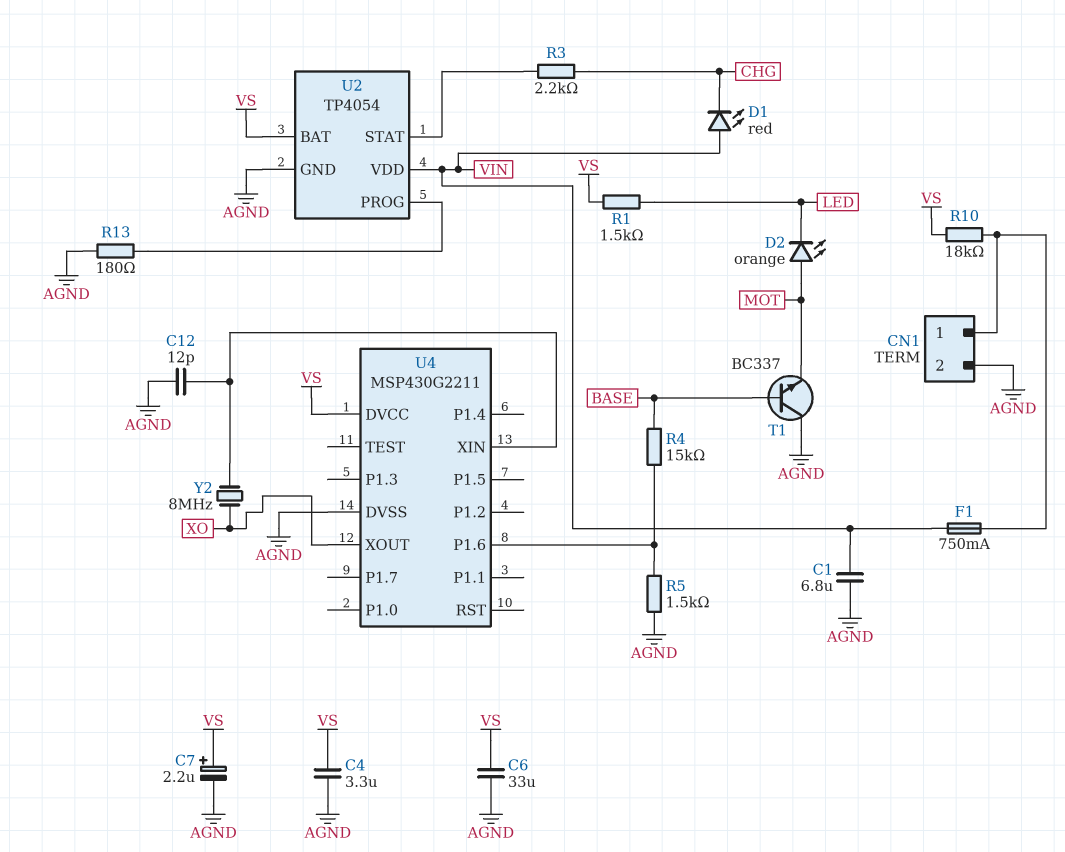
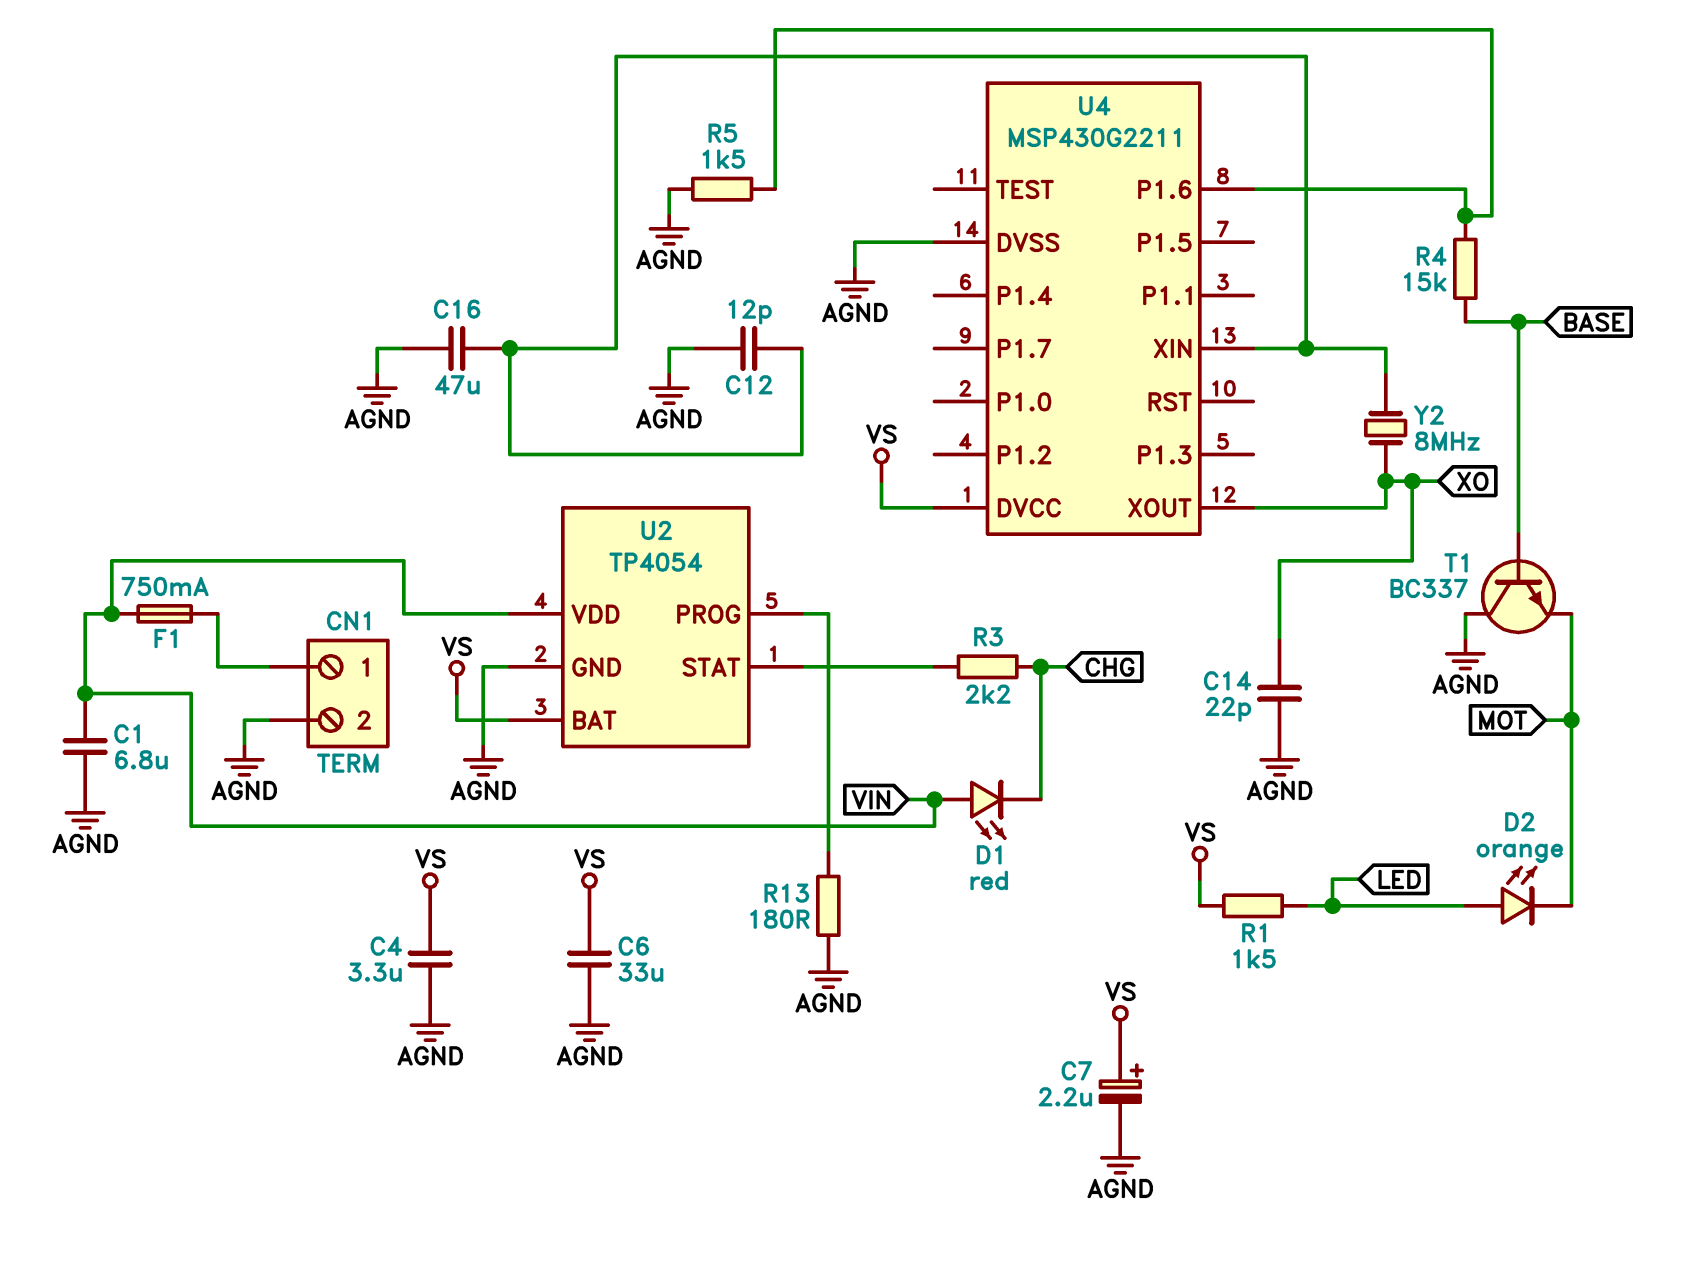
C14: none -> 22pF (AGND, XO)
C16: none -> 47uF (AGND, U4/XIN)
D2: LED orange (A MOT, K LED) -> LED orange (A LED, K MOT)
R10: 18k (CN1/1, VS) -> none

